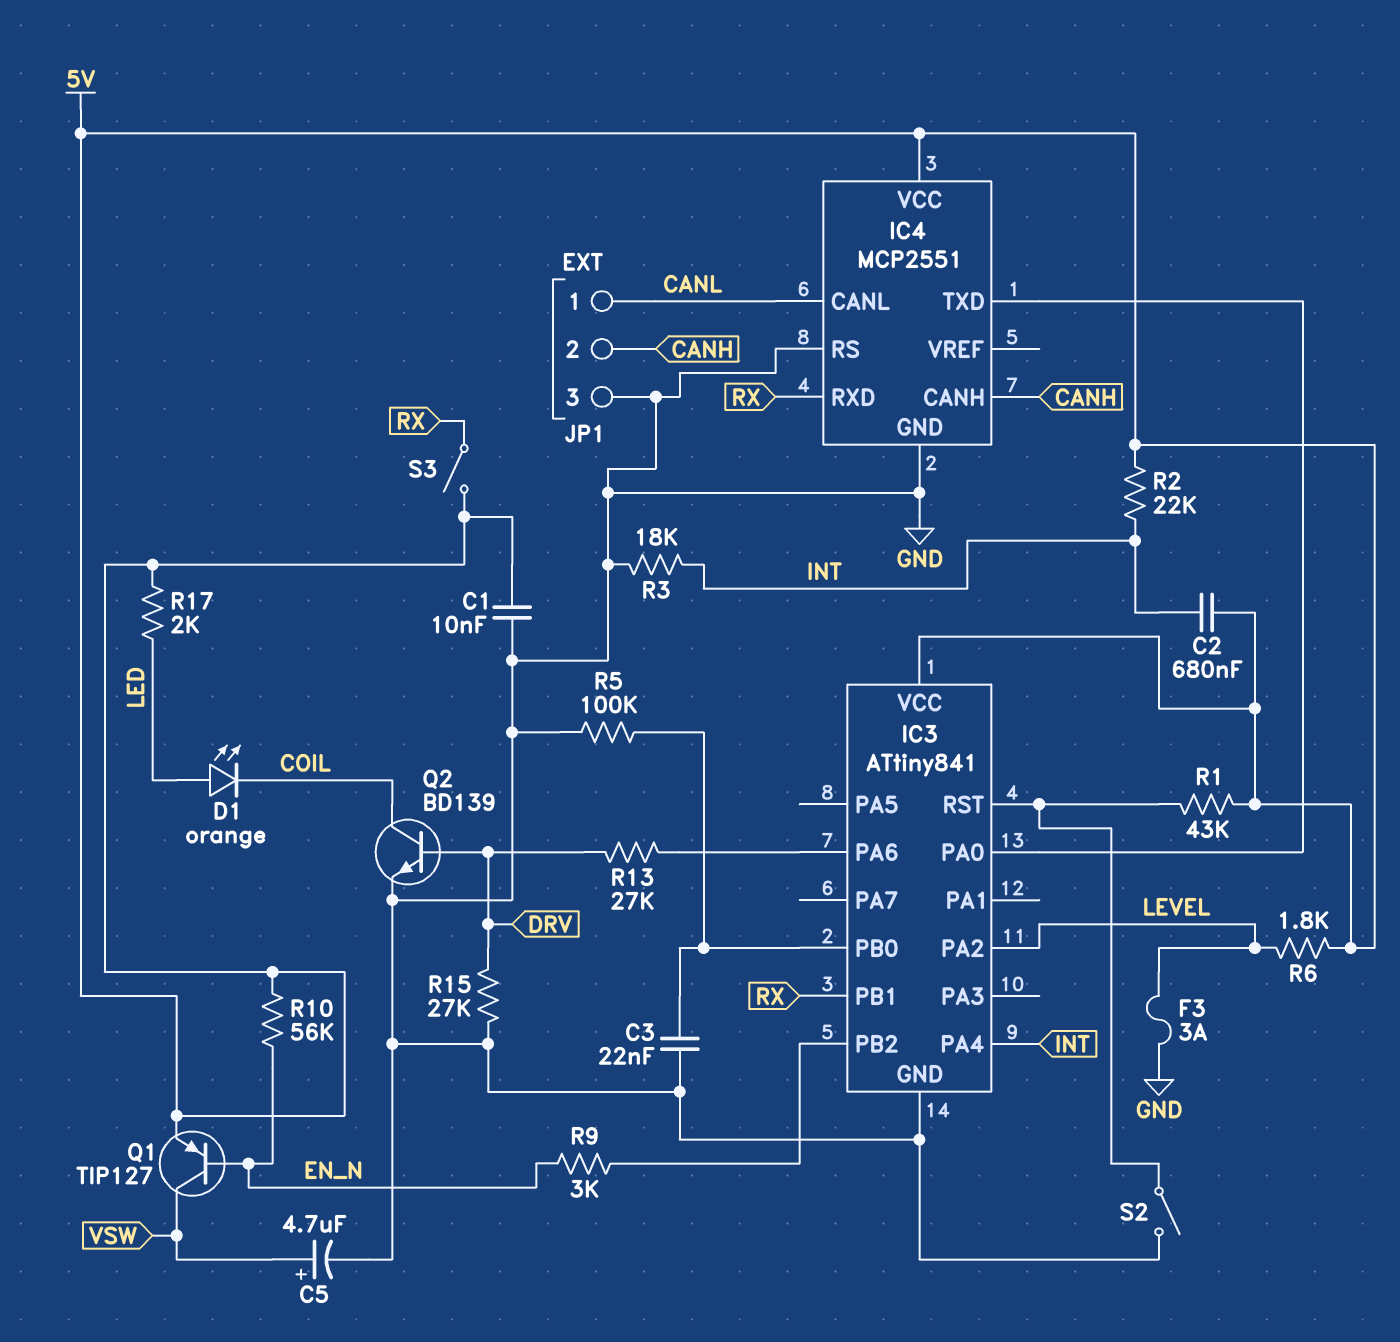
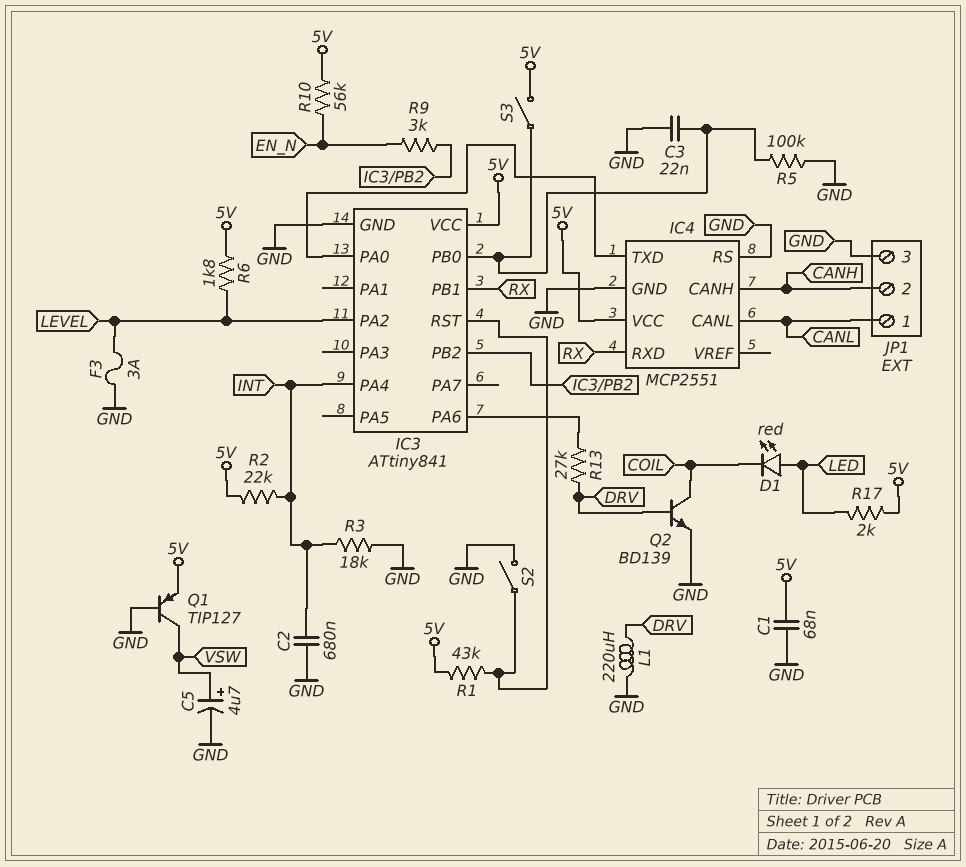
C1: 10nF (5V, GND) -> 68nF (5V, GND)
C2: 680nF (5V, INT) -> 680nF (GND, INT)
D1: LED orange (A LED, K COIL) -> LED red (A LED, K COIL)
L1: none -> 220uH (DRV, GND)
Q1: PNP TIP127 (B EN_N, C VSW, E 5V) -> PNP TIP127 (B GND, C VSW, E 5V)
R15: 27k (DRV, GND) -> none
S3: switch (5V, RX) -> switch (5V, IC3/PB0)

